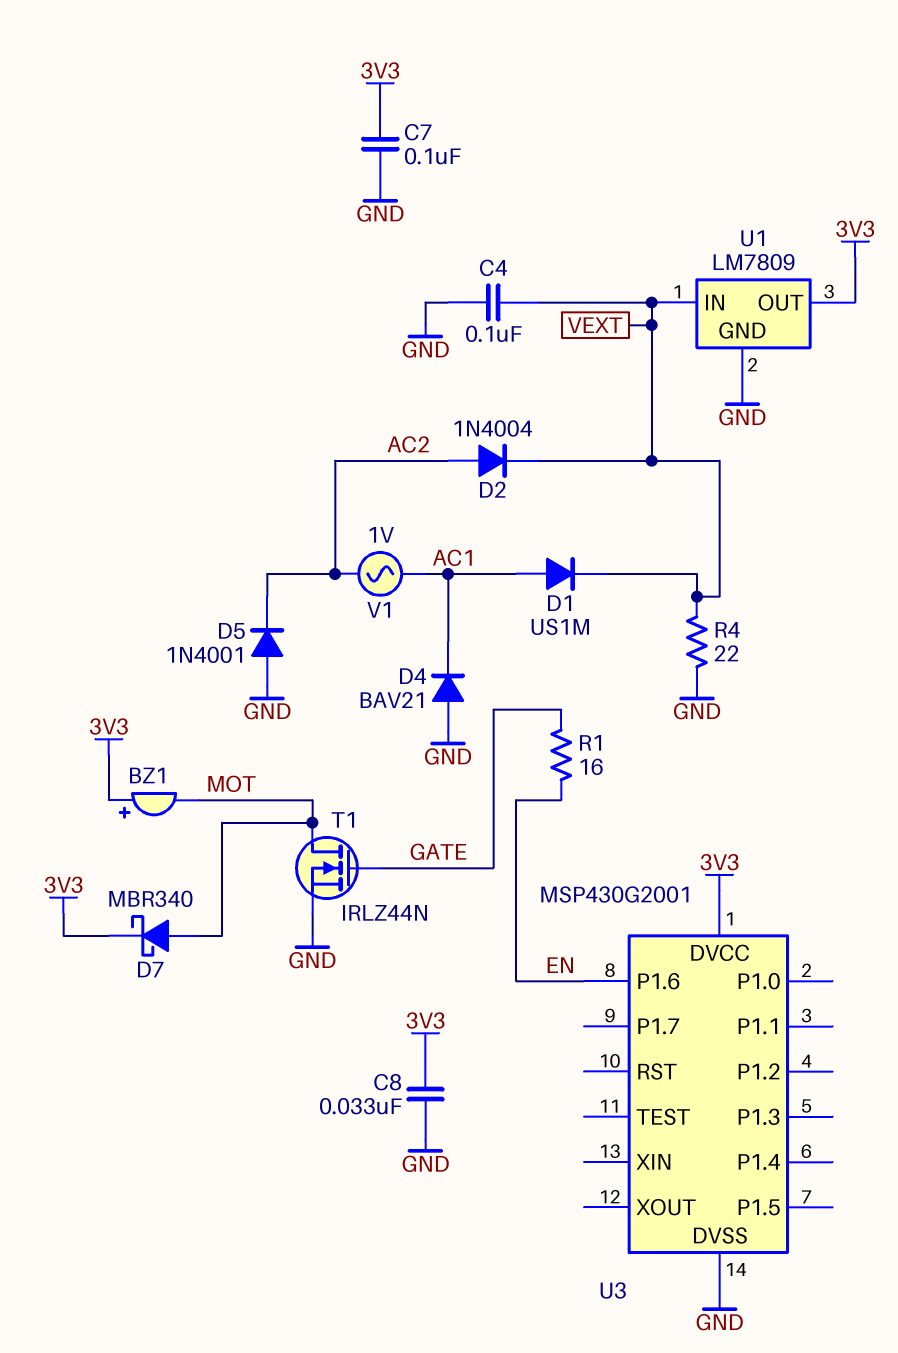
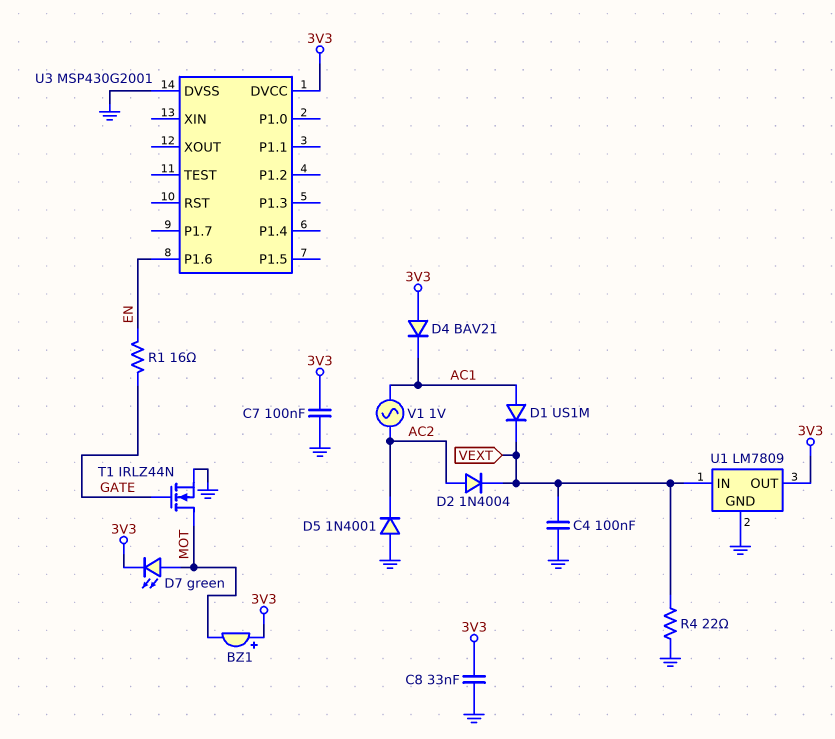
D4: diode BAV21 (A GND, K AC1) -> diode BAV21 (A 3V3, K AC1)
D7: schottky MBR340 (A MOT, K 3V3) -> LED green (A MOT, K 3V3)

